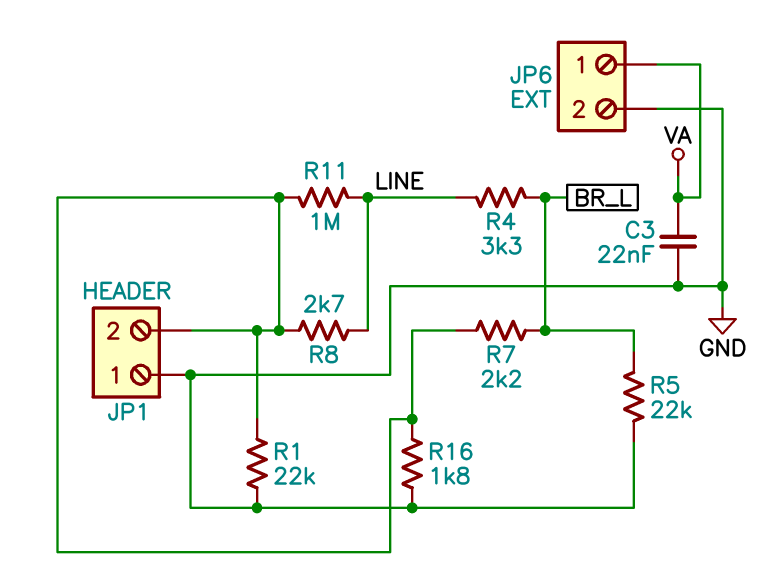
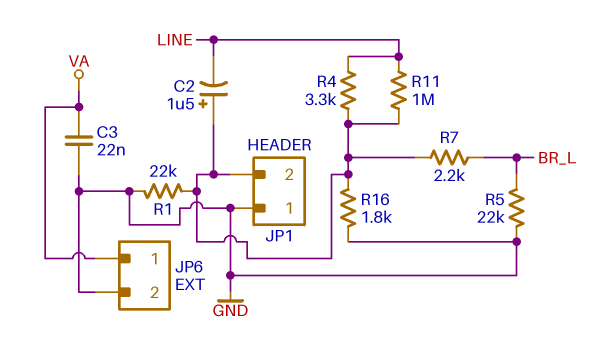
C2: none -> 1.5uF (plus JP1/2, minus LINE)
R4: 3.3k (BR_L, LINE) -> 3.3k (JP1/2, LINE)
R8: 2.7k (JP1/2, LINE) -> none

